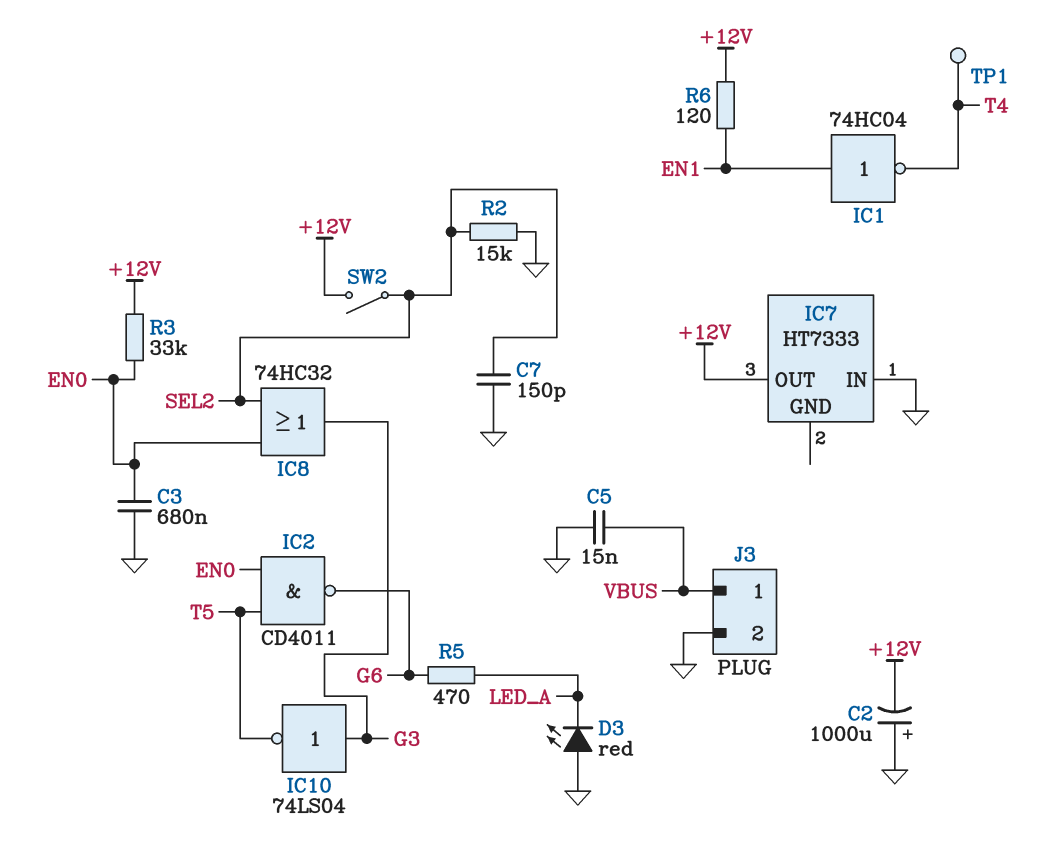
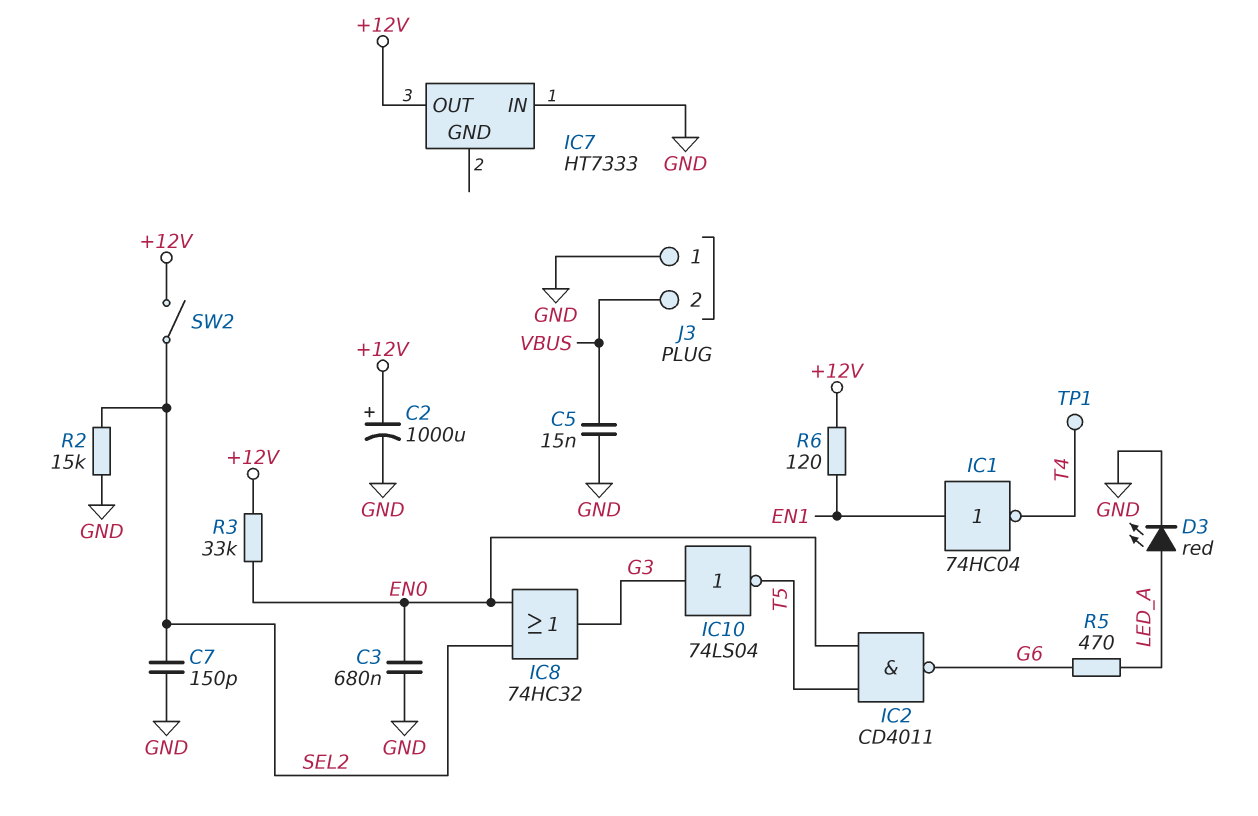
C2: 1000uF (plus GND, minus +12V) -> 1000uF (plus +12V, minus GND)
D3: LED red (A GND, K LED_A) -> LED red (A LED_A, K GND)
J3 pin 1: VBUS -> GND
J3 pin 2: GND -> VBUS

